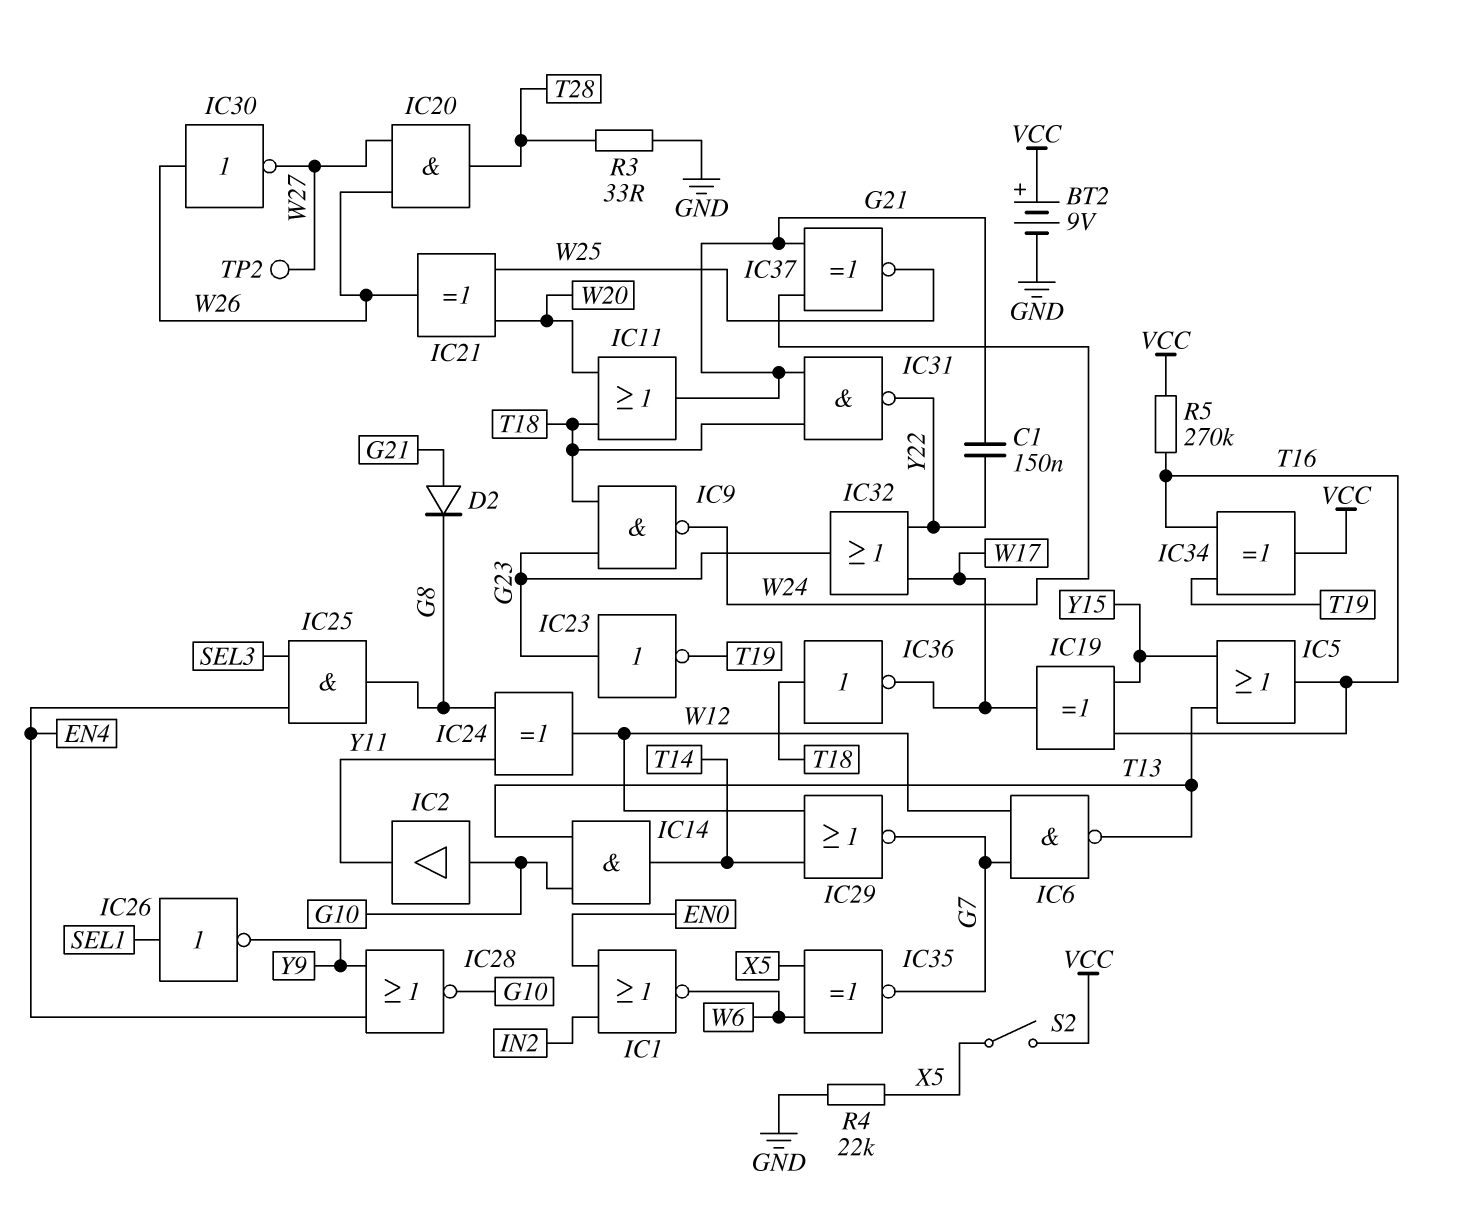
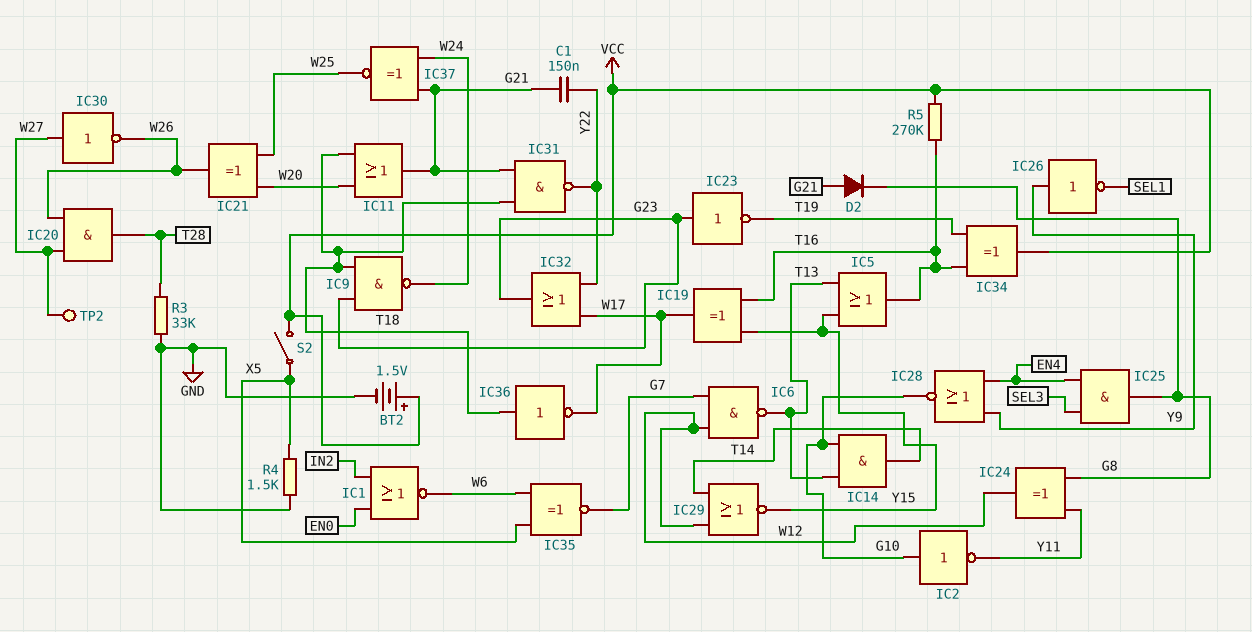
BT2: 9V (plus VCC, minus GND) -> 1.5V (plus VCC, minus GND)
IC2: buffer (in G10, out Y11) -> NOT (in G10, out Y11)
IC26: NOT (in SEL1, out Y9) -> NOT (in Y9, out SEL1)
IC29: NOR (in T14, in W12, out G7) -> NOR (in T14, in W12, out Y15)
IC30: NOT (in W26, out W27) -> NOT (in W27, out W26)
R3: 33 (GND, T28) -> 33k (GND, T28)
R4: 22k (GND, X5) -> 1.5k (GND, X5)

